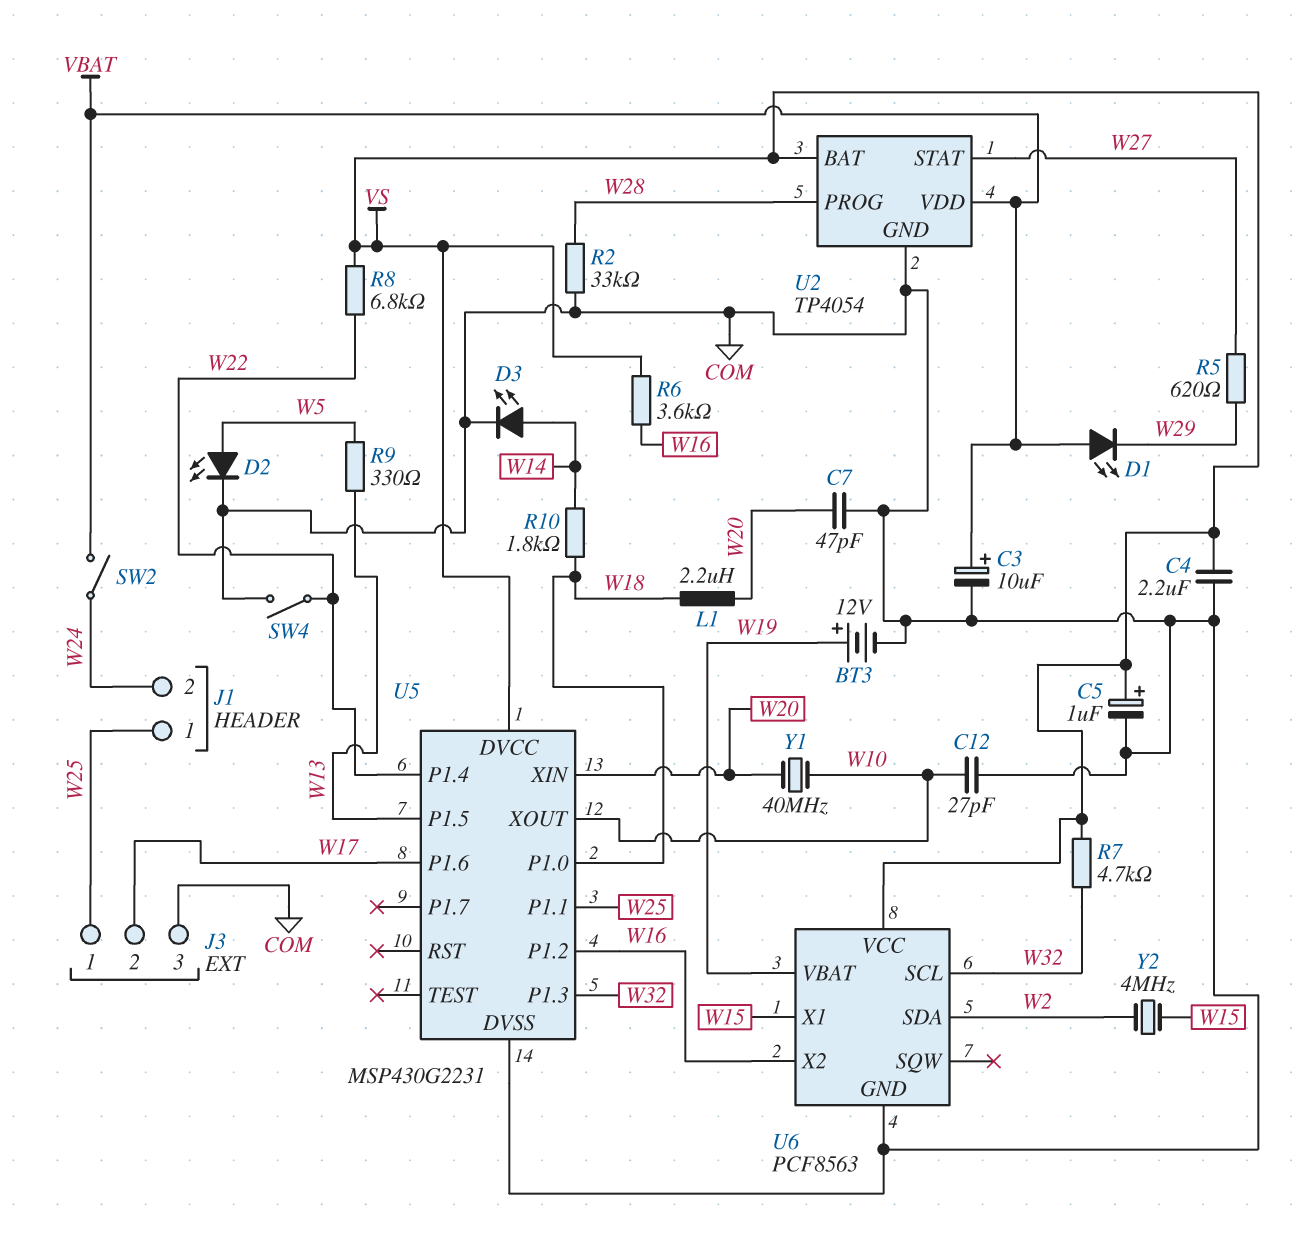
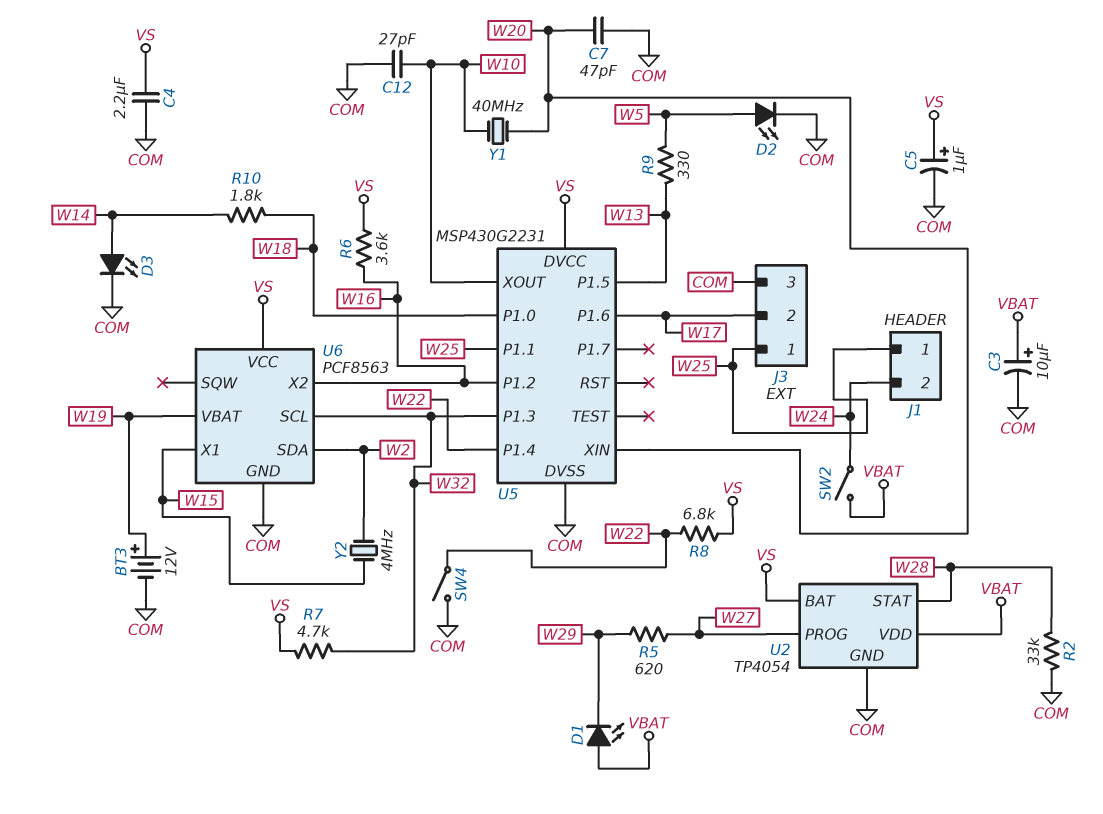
L1: 2.2uH (W18, W20) -> none
U2 pin PROG: W28 -> W27
U2 pin STAT: W27 -> W28

